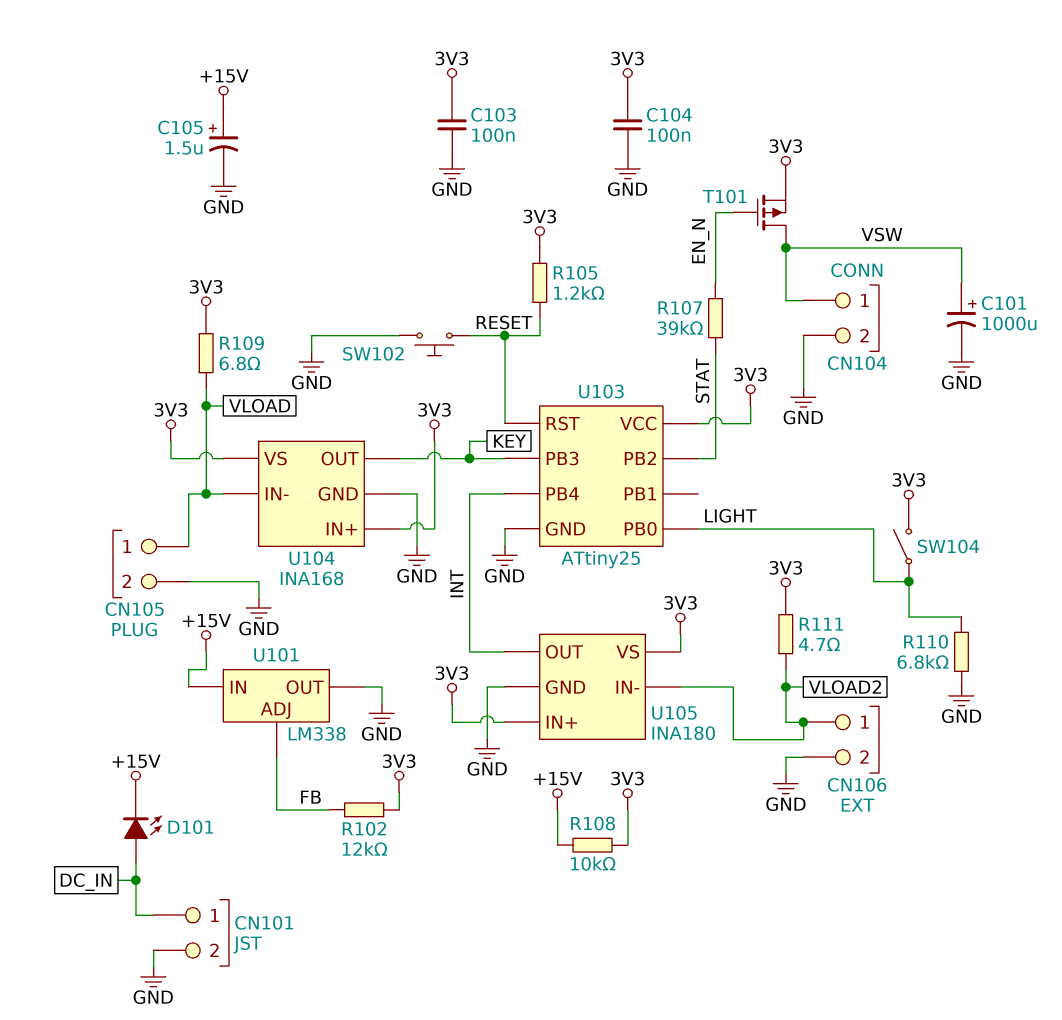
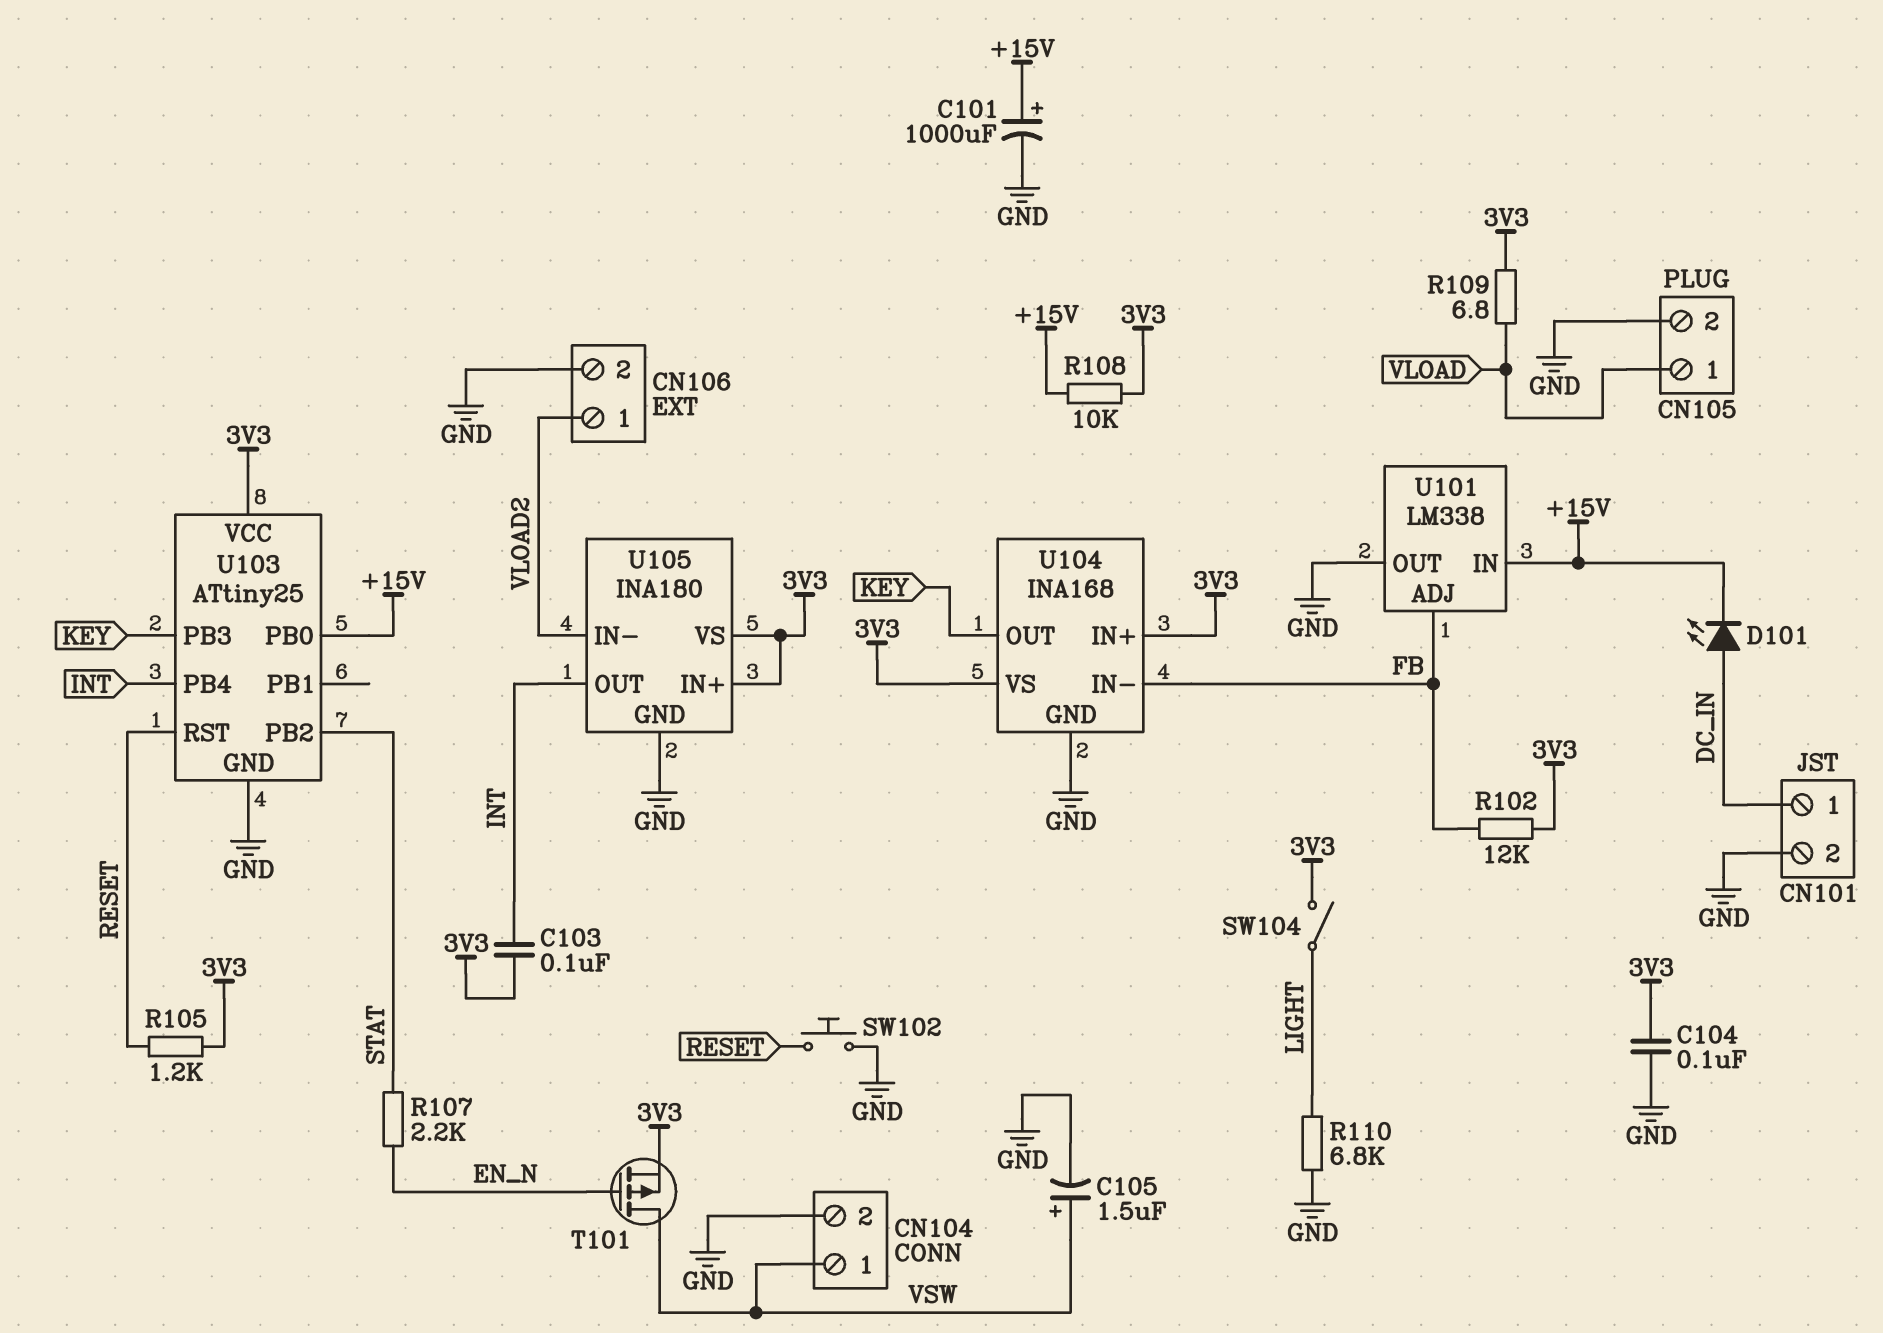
C101: 1000uF (plus VSW, minus GND) -> 1000uF (plus +15V, minus GND)
C103: 100nF (3V3, GND) -> 100nF (3V3, INT)
C105: 1.5uF (plus +15V, minus GND) -> 1.5uF (plus VSW, minus GND)
R107: 39k (EN_N, STAT) -> 2.2k (EN_N, STAT)
R111: 4.7 (3V3, VLOAD2) -> none
U103 pin PB0: LIGHT -> +15V
U104 pin IN-: VLOAD -> FB

